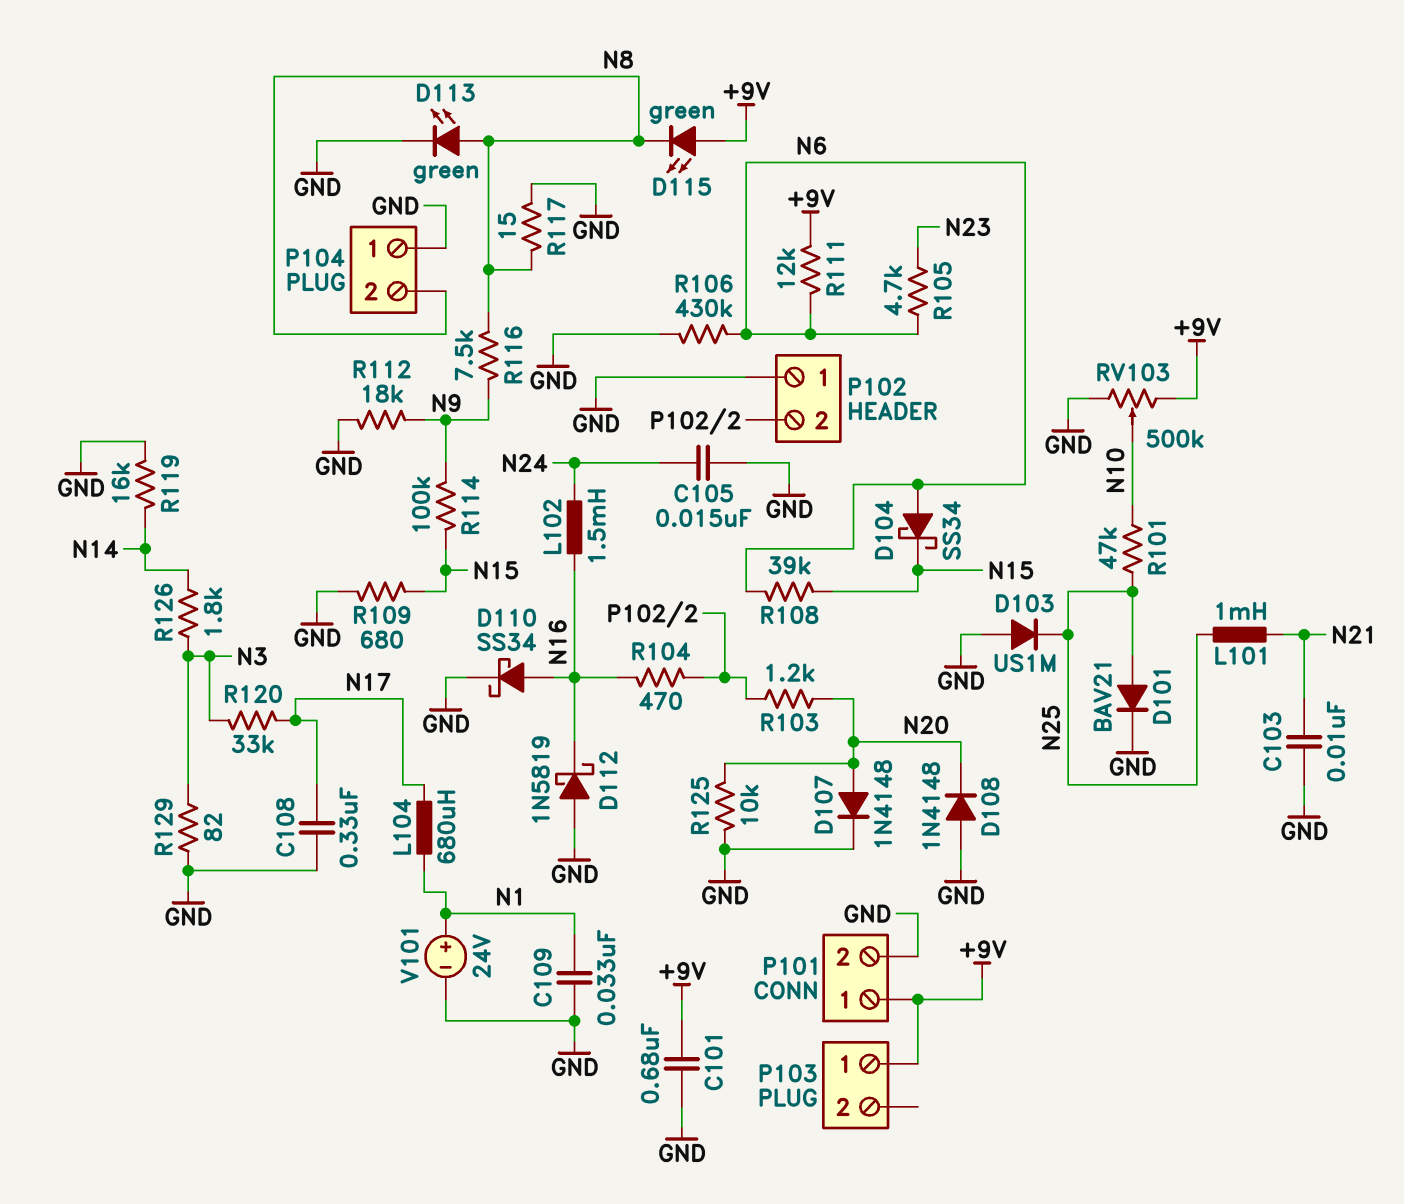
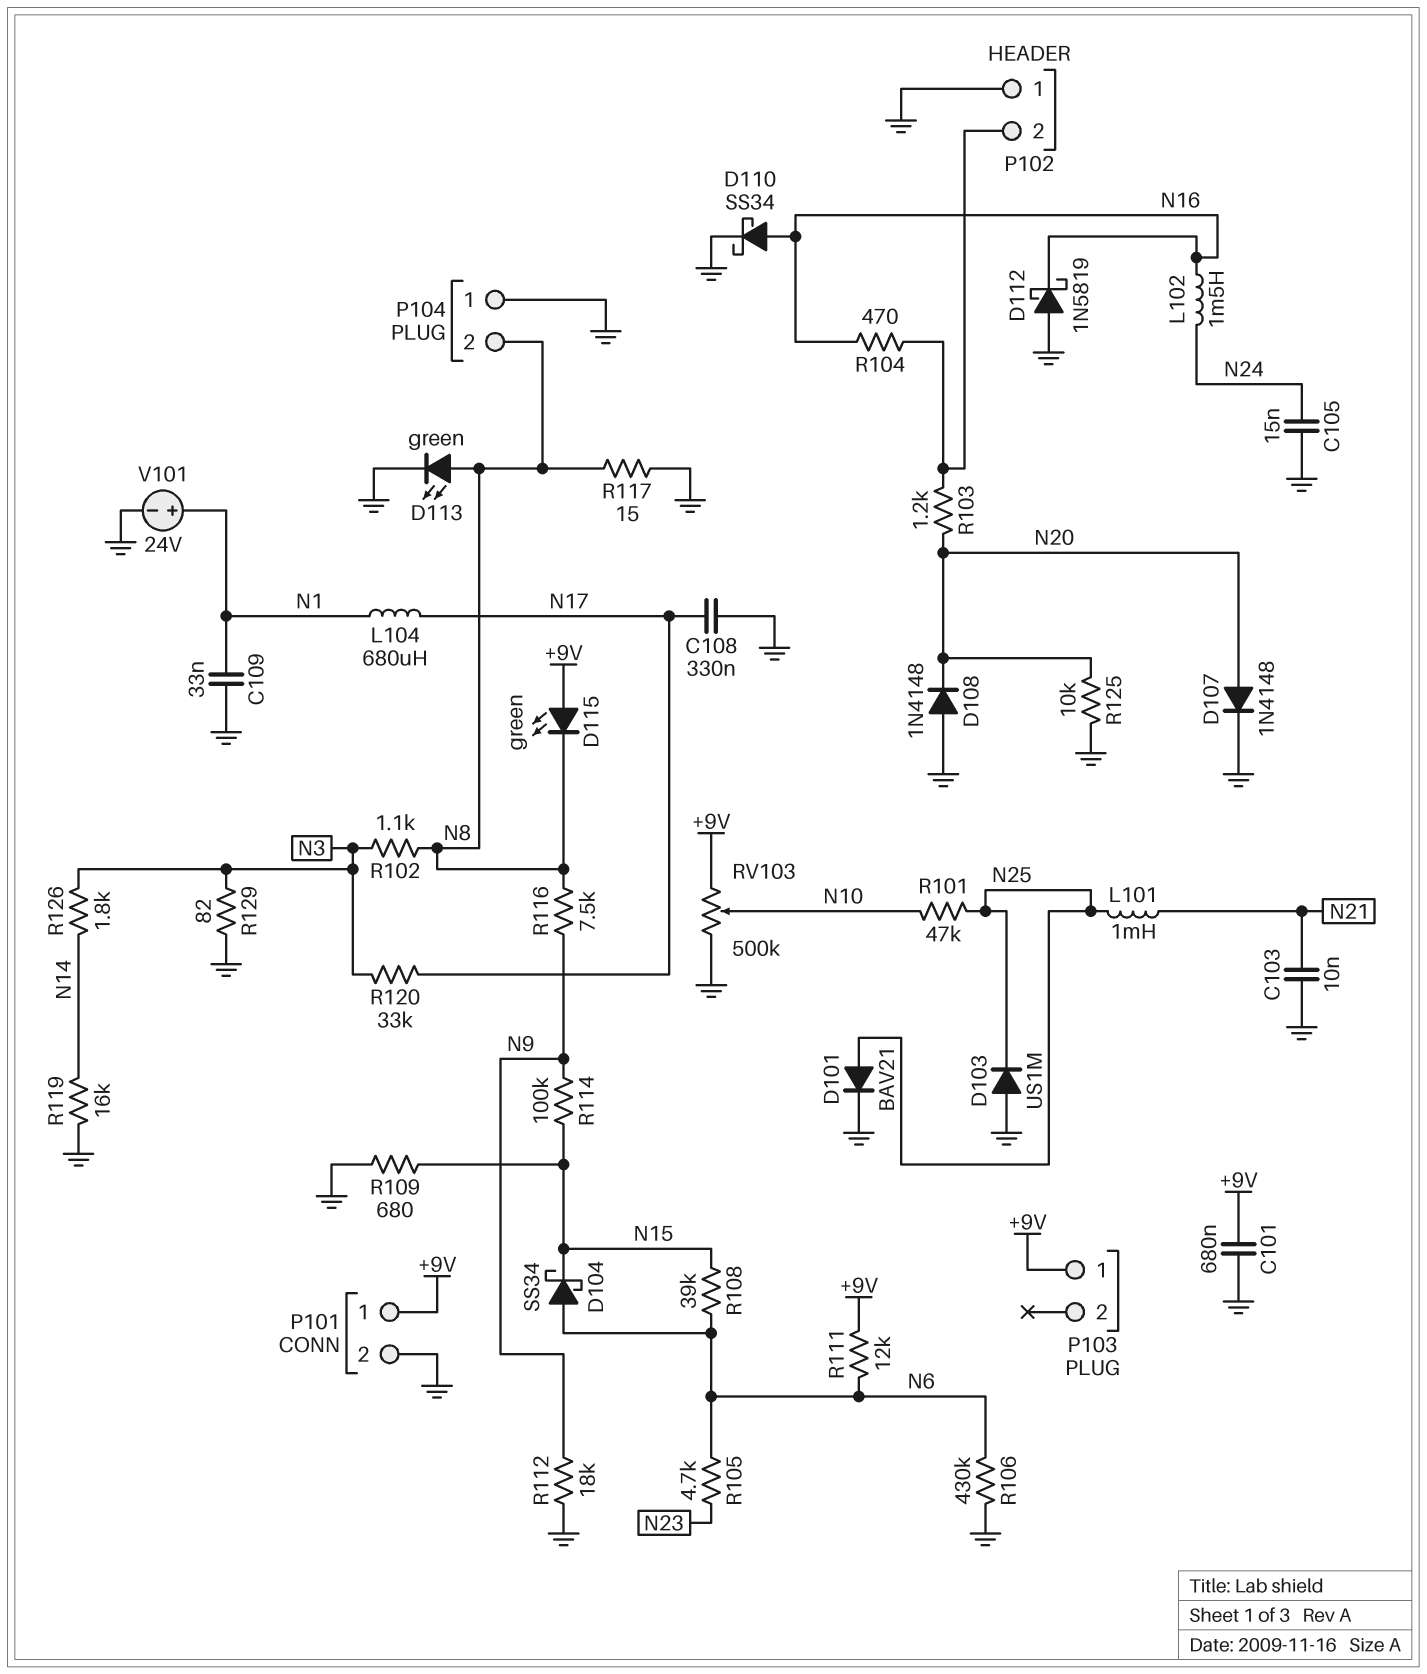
R102: none -> 1.1k (N3, N8)

